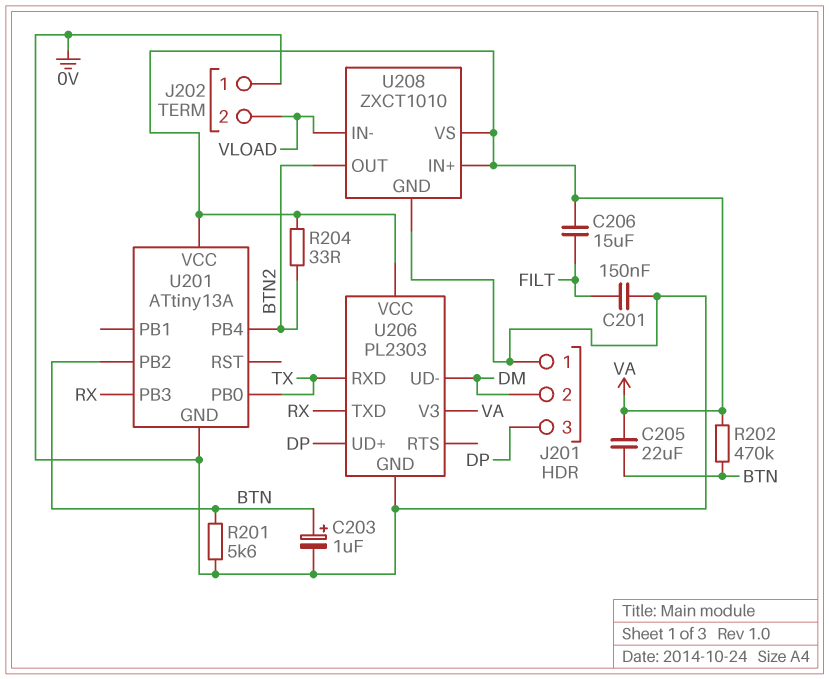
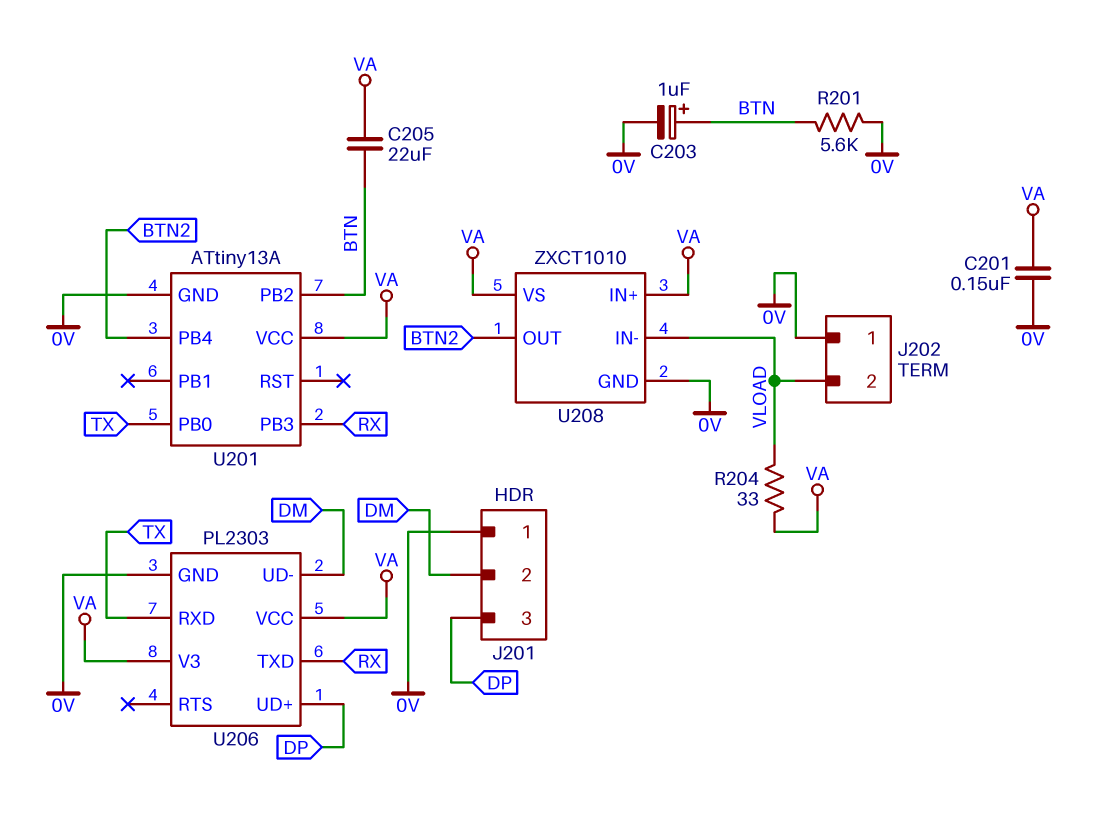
C201: 150nF (0V, FILT) -> 150nF (0V, VA)
C206: 15uF (FILT, VA) -> none
R202: 470k (BTN, VA) -> none
R204: 33 (BTN2, VA) -> 33 (VA, VLOAD)

